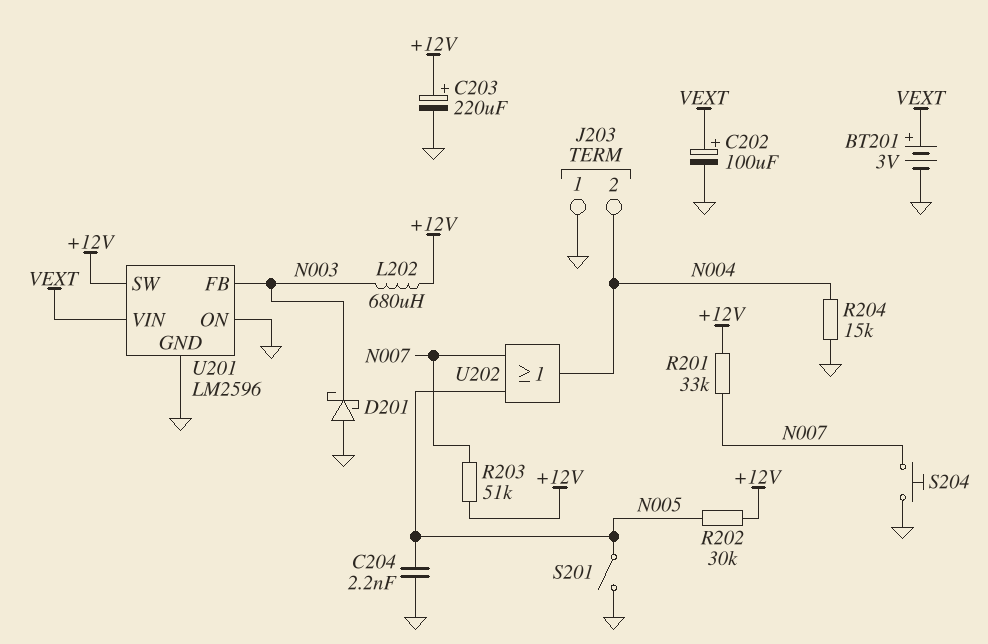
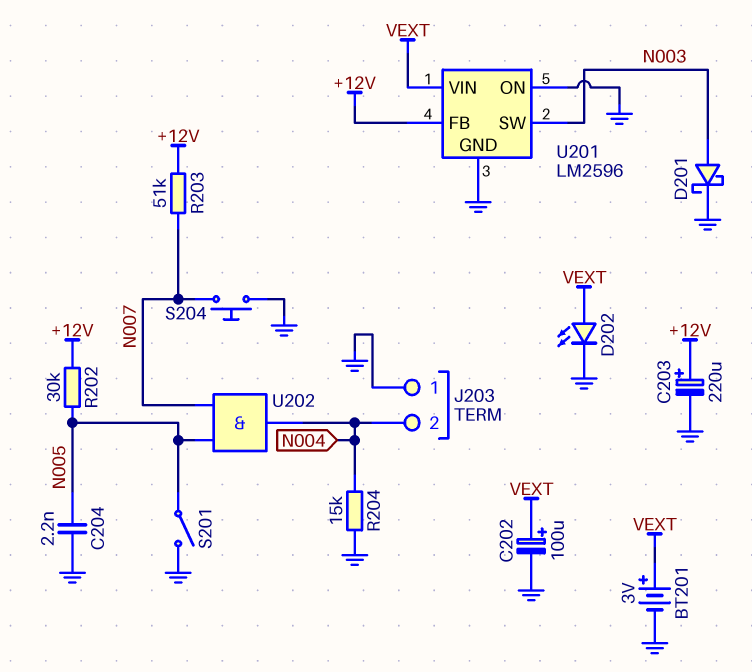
D201: schottky (A GND, K N003) -> schottky (A N003, K GND)
D202: none -> LED (A VEXT, K GND)
L202: 680uH (+12V, N003) -> none
R201: 33k (+12V, N007) -> none
U201 pin FB: N003 -> +12V
U201 pin SW: +12V -> N003
U202: OR (in N005, in N007, out N004) -> AND (in N005, in N007, out N004)

